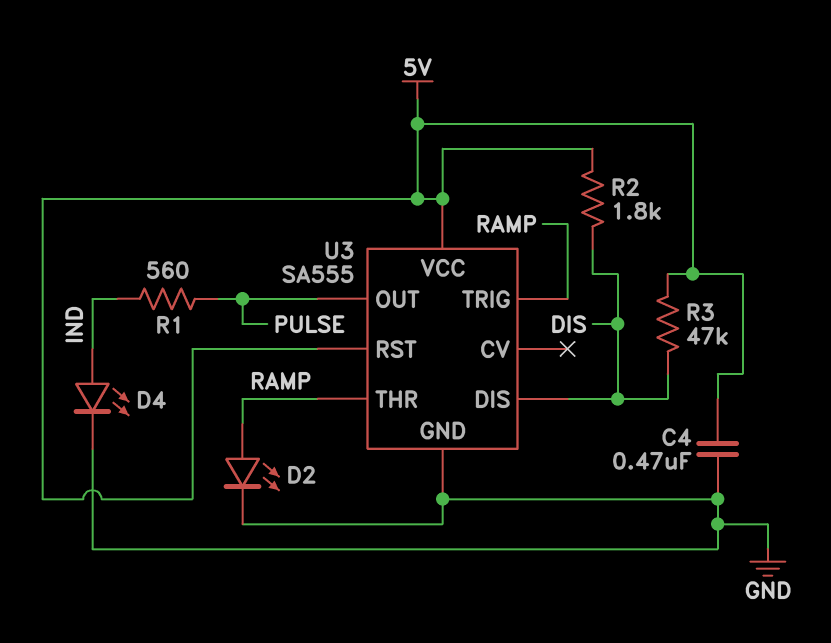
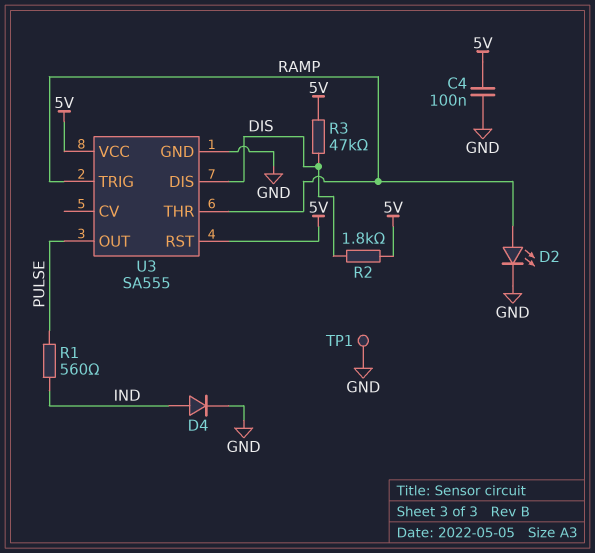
C4: 470nF (5V, GND) -> 100nF (5V, GND)
D4: LED (A IND, K GND) -> diode (A IND, K GND)
TP1: none -> test point (GND)

